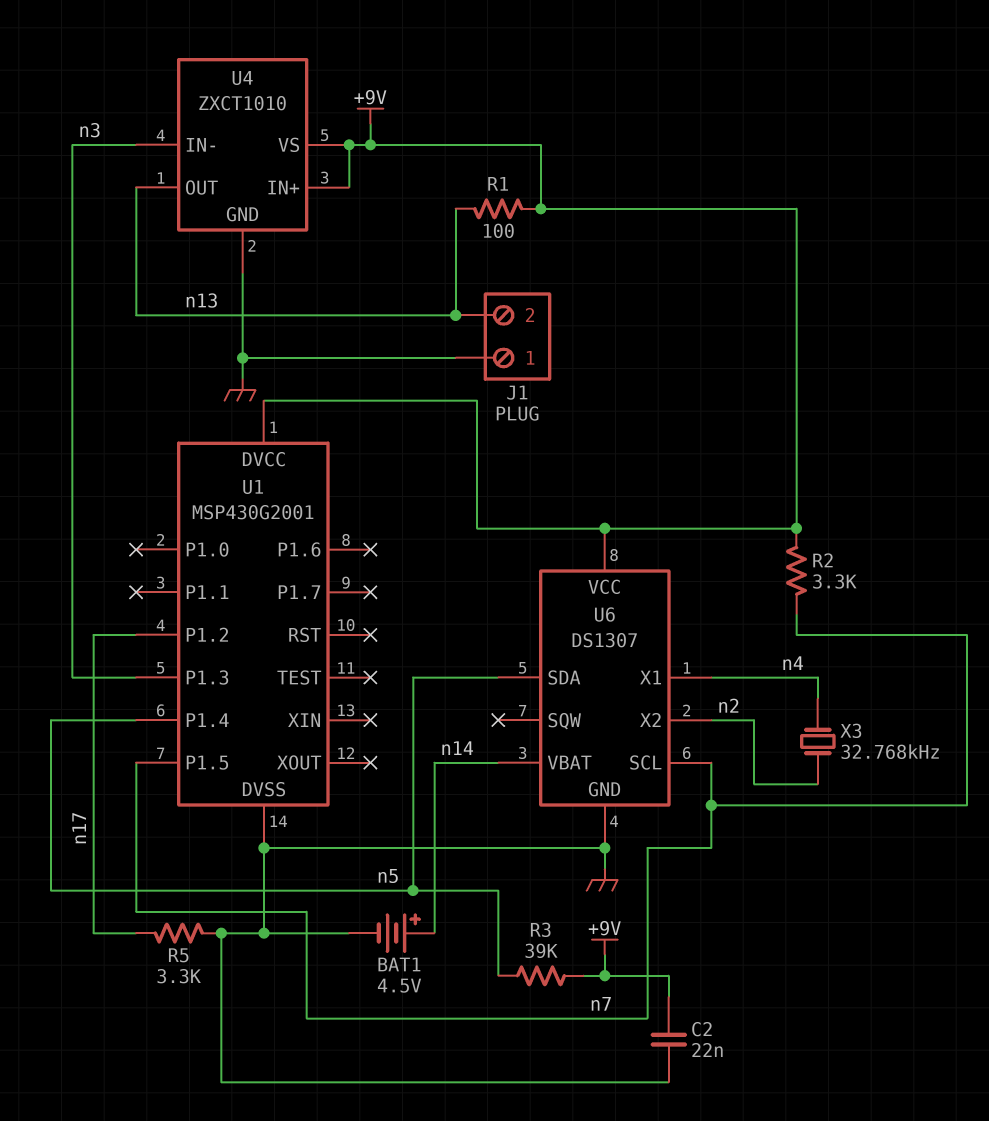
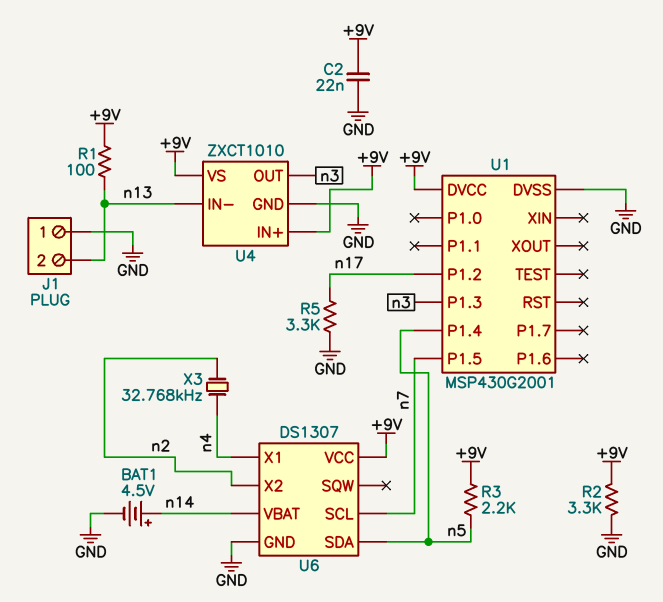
R2: 3.3k (+9V, n7) -> 3.3k (+9V, GND)
R3: 39k (+9V, n5) -> 2.2k (+9V, n5)
U4 pin IN-: n3 -> n13
U4 pin OUT: n13 -> n3

